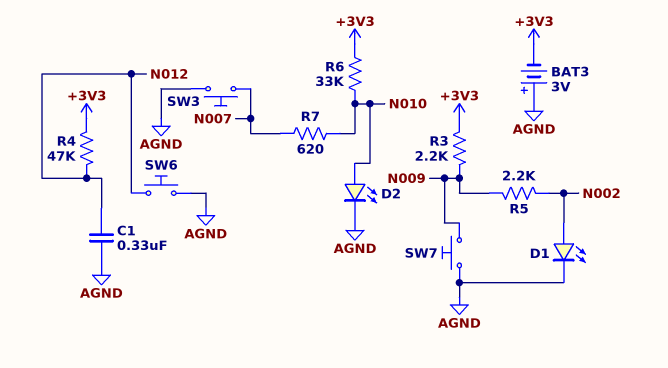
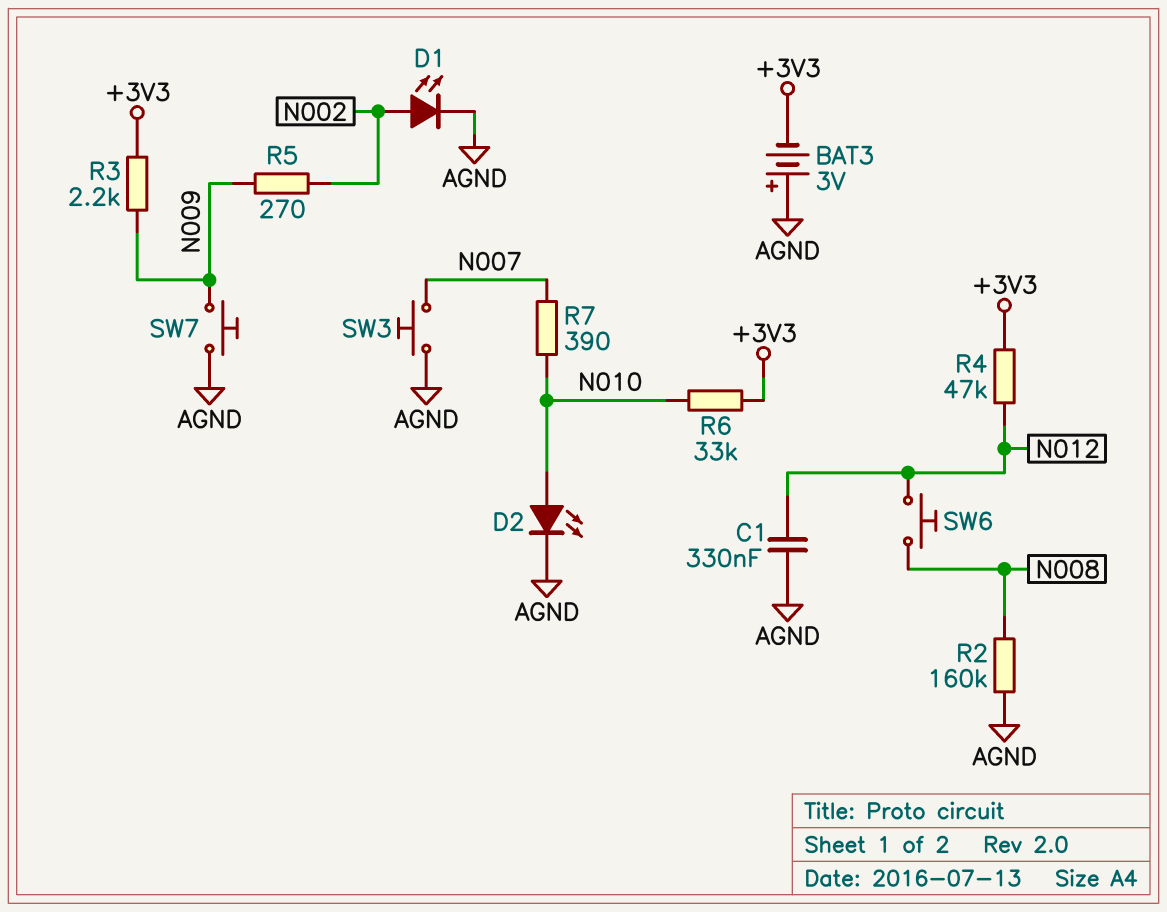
R2: none -> 160k (AGND, N008)
R5: 2.2k (N002, N009) -> 270 (N002, N009)
R7: 620 (N007, N010) -> 390 (N007, N010)
SW6: button (AGND, N012) -> button (N008, N012)

